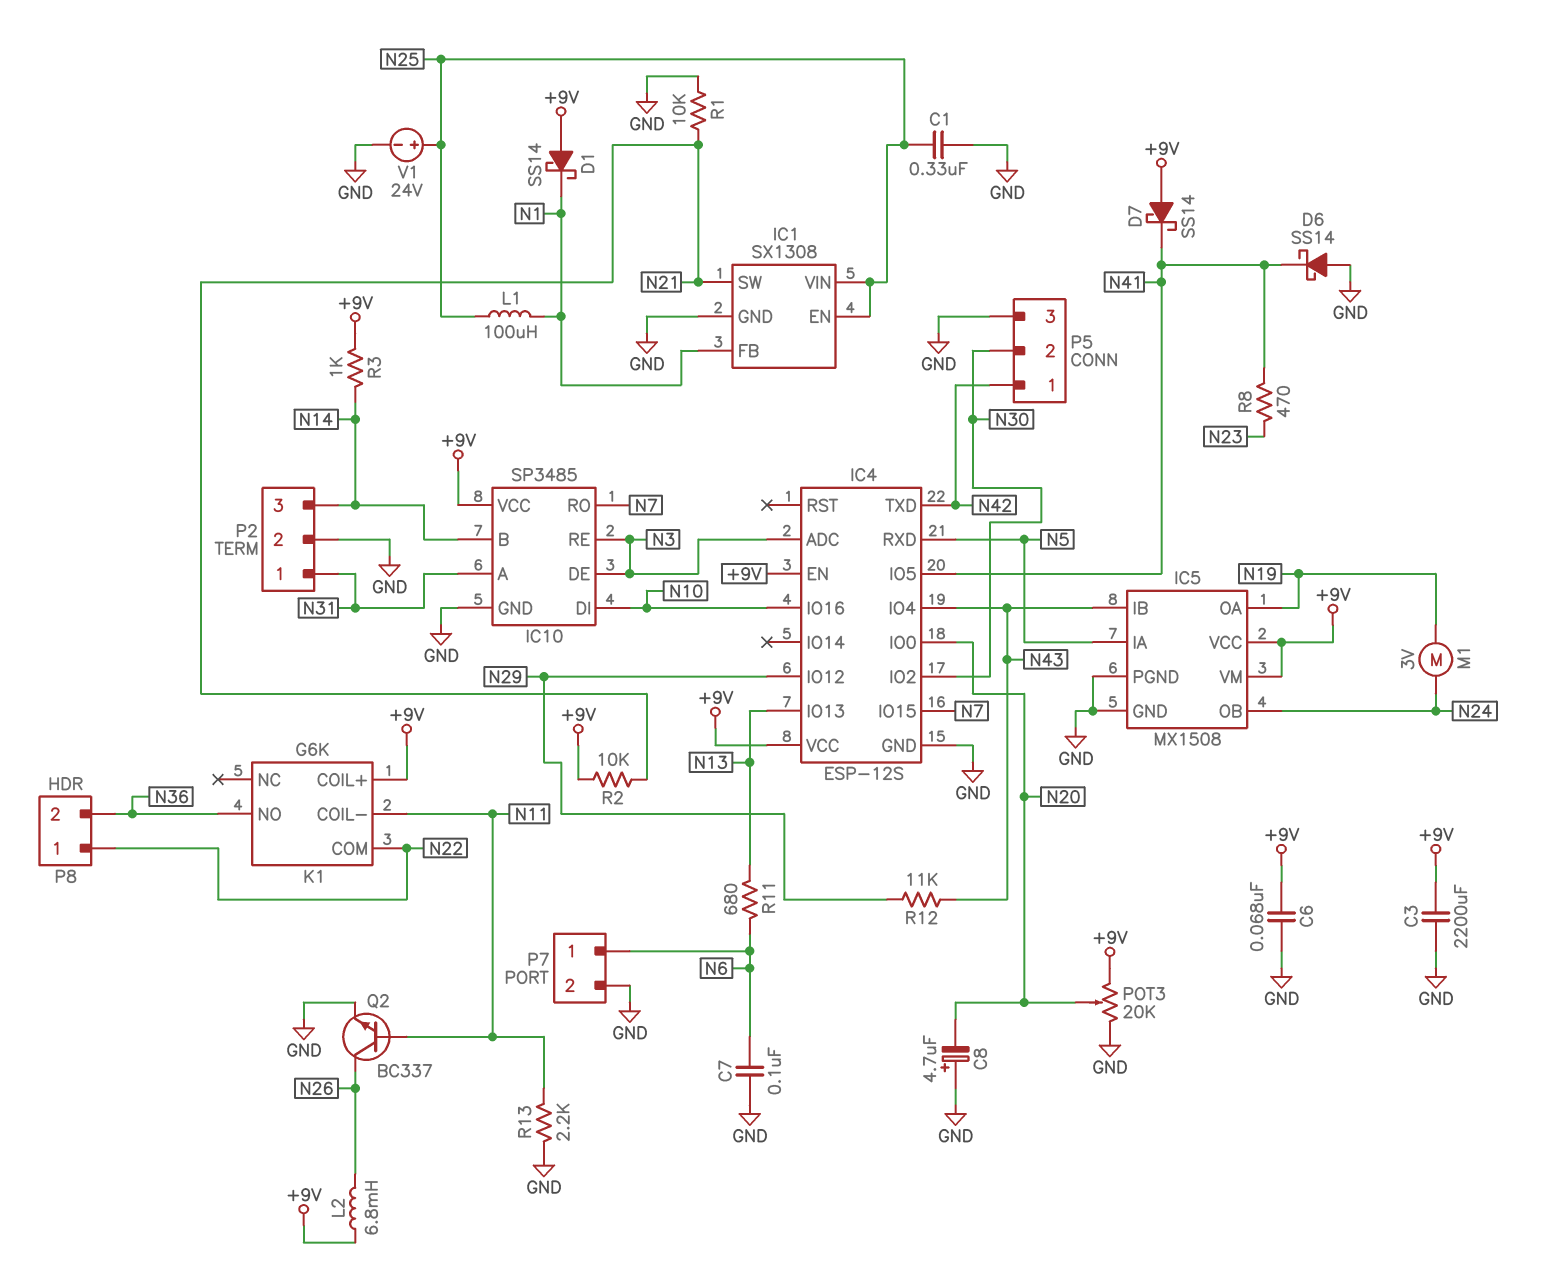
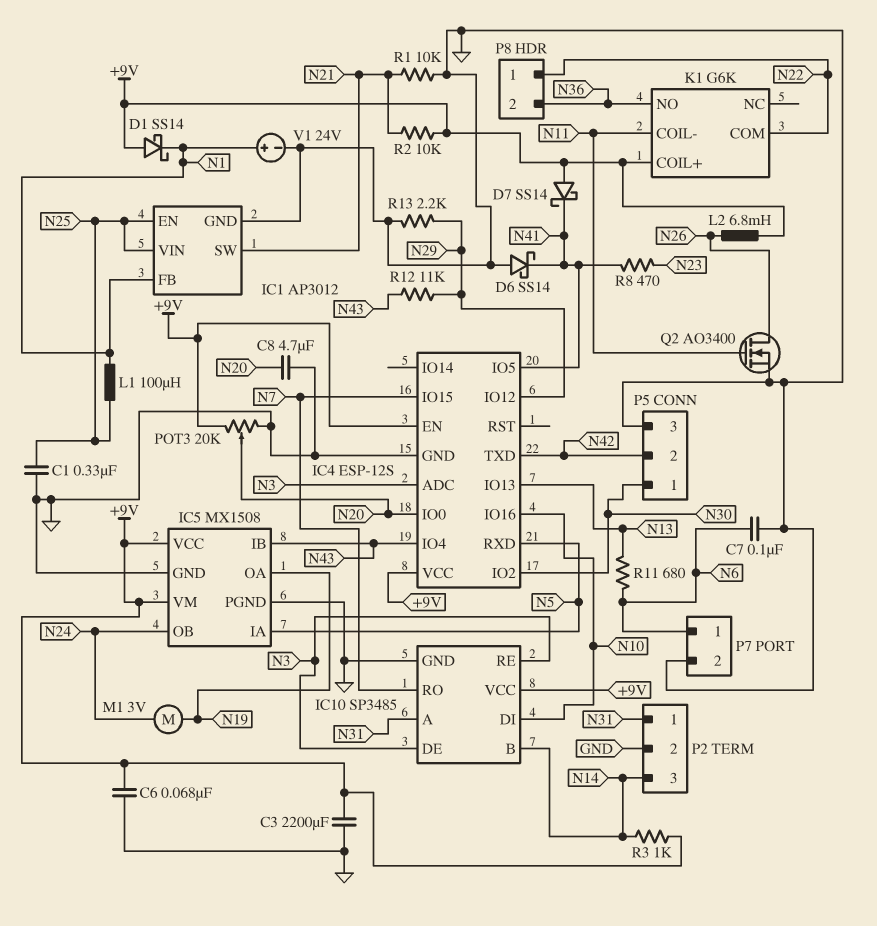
C8: 4.7uF (plus GND, minus N20) -> 4.7uF (GND, N20)
IC1: SX1308 -> AP3012
P5 pin 1: N42 -> N30
P5 pin 2: N30 -> N42
Q2: NPN BC337 (B N11, C N26, E GND) -> NMOS AO3400 (G N11, D N26, S GND)
R13: 2.2k (GND, N11) -> 2.2k (GND, N29)
V1: 24V (plus N25, minus GND) -> 24V (plus N1, minus GND)

